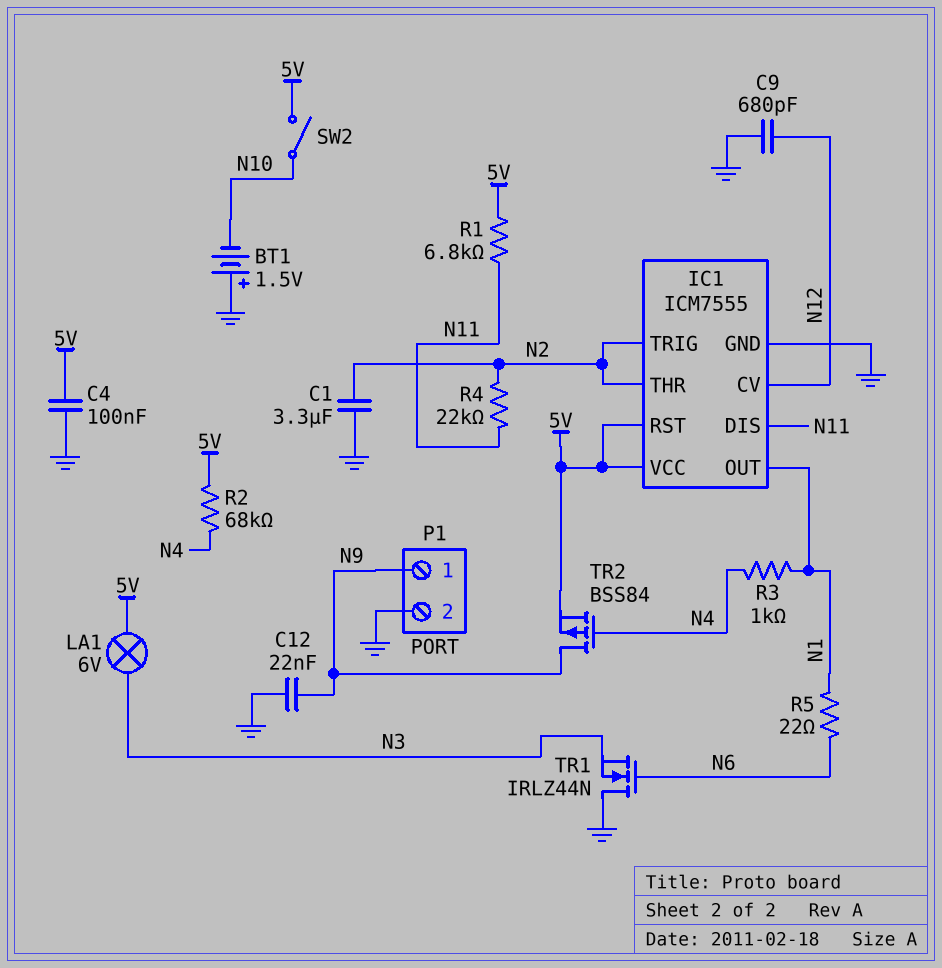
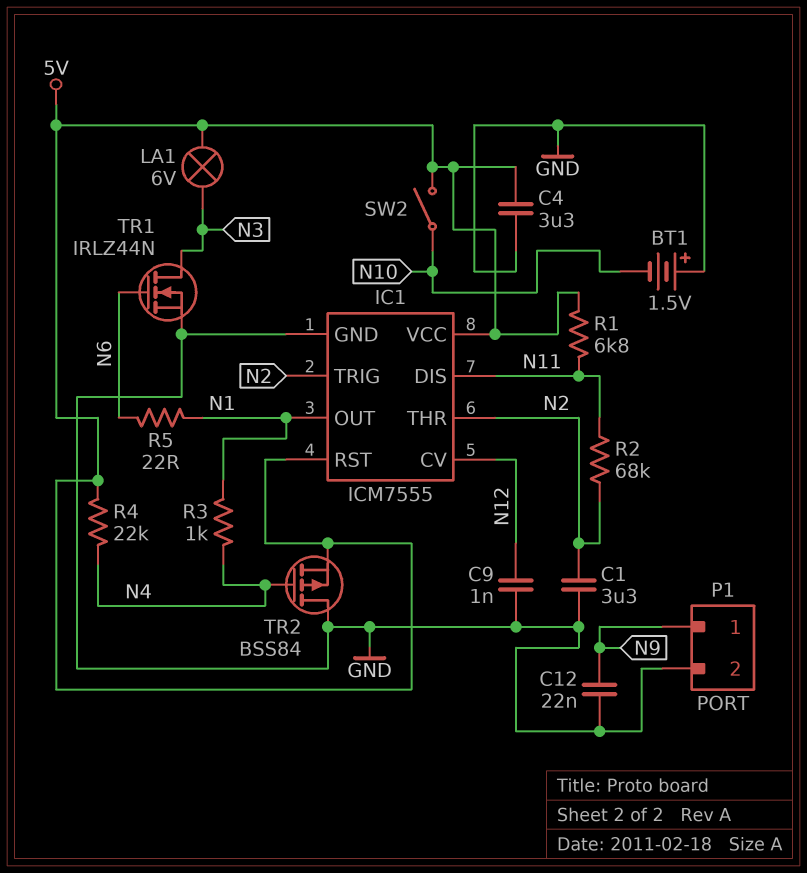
C4: 100nF (5V, GND) -> 3.3uF (5V, GND)
C9: 680pF (GND, N12) -> 1nF (GND, N12)
R2: 68k (5V, N4) -> 68k (N2, N11)
R4: 22k (N2, N11) -> 22k (5V, N4)
TR1: NMOS IRLZ44N (G N6, D GND, S N3) -> NMOS IRLZ44N (G N6, D N3, S GND)
TR2: PMOS BSS84 (G N4, D N9, S 5V) -> PMOS BSS84 (G N4, D GND, S 5V)

